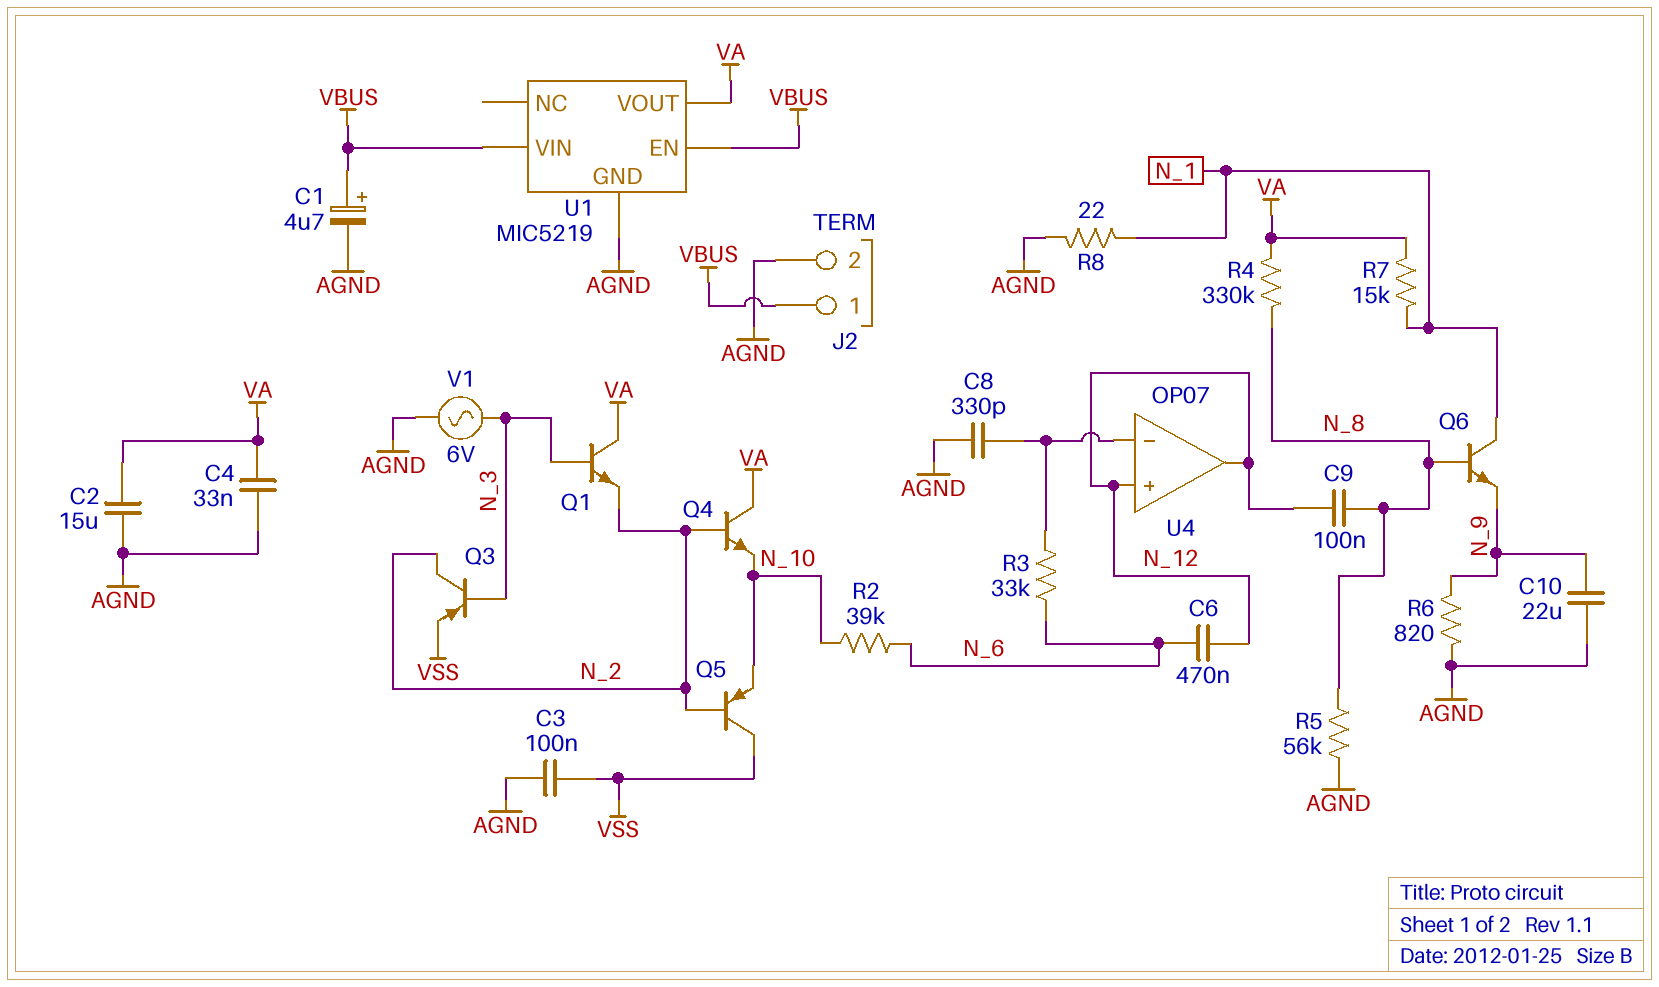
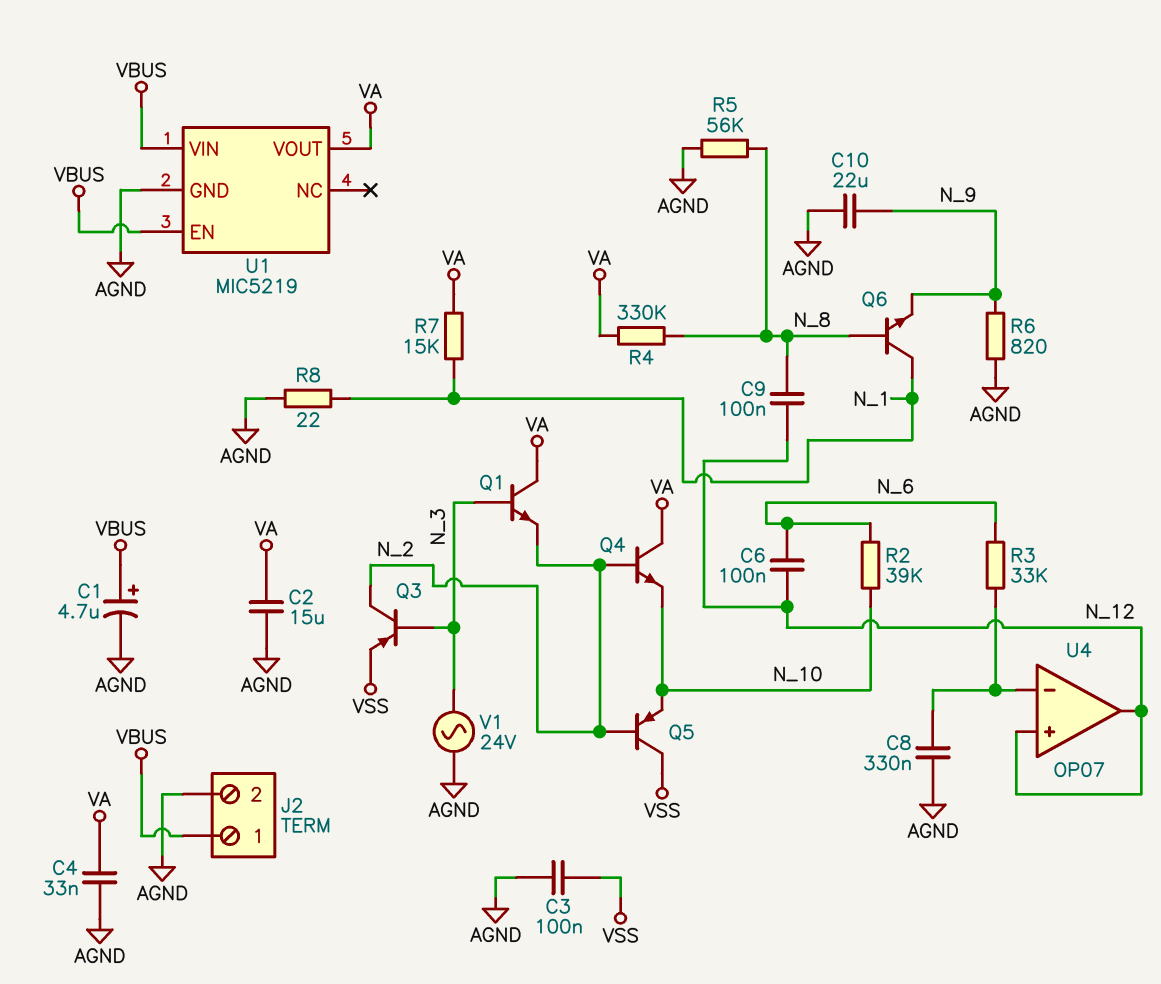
C6: 470nF (N_6, N_12) -> 100nF (N_6, N_12)
C8: 330pF (AGND, U4/in-) -> 330nF (AGND, U4/in-)
V1: AC 6V (AGND, N_3) -> AC 24V (AGND, N_3)

